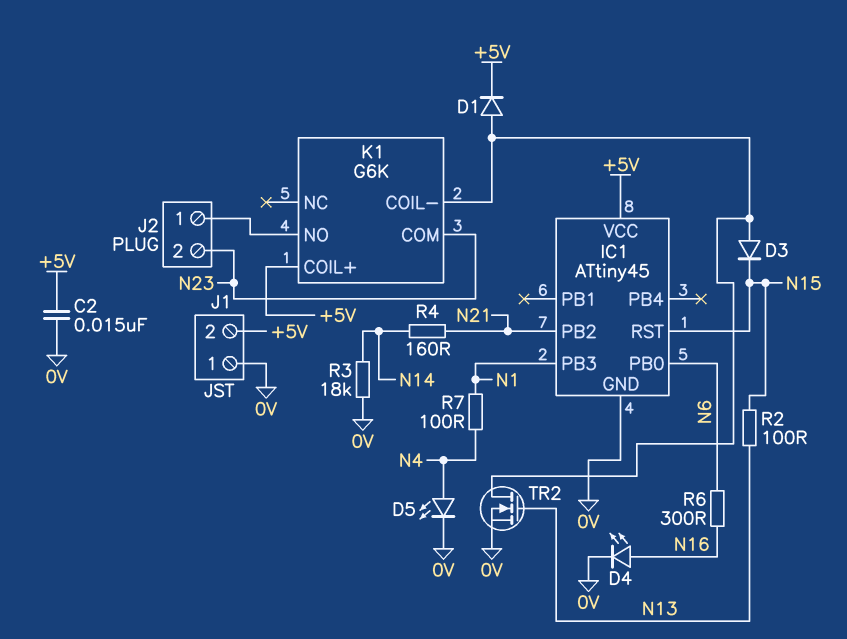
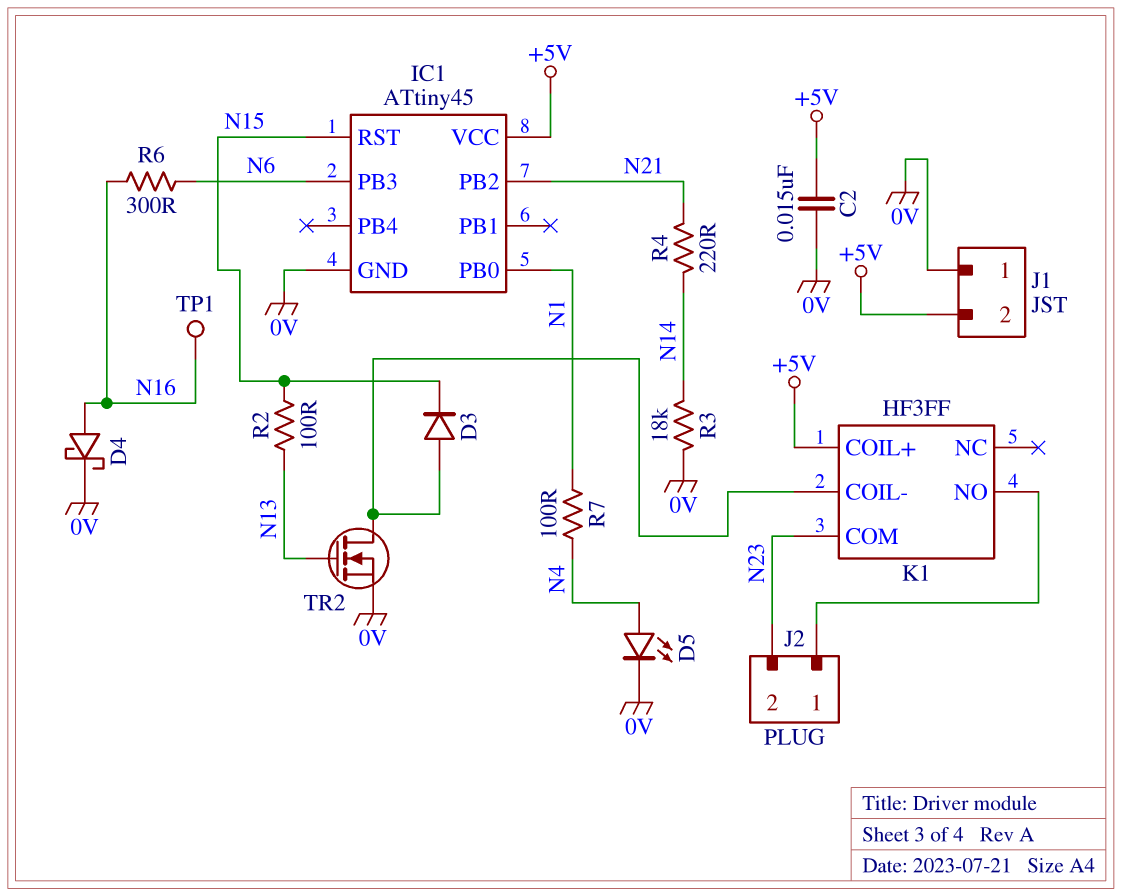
D1: diode (A K1/COIL-, K +5V) -> none
D4: LED (A N16, K 0V) -> schottky (A N16, K 0V)
IC1 pin PB0: N6 -> N1
IC1 pin PB3: N1 -> N6
K1: G6K -> HF3FF
R4: 160 (N14, N21) -> 220 (N14, N21)
TP1: none -> test point (N16)

